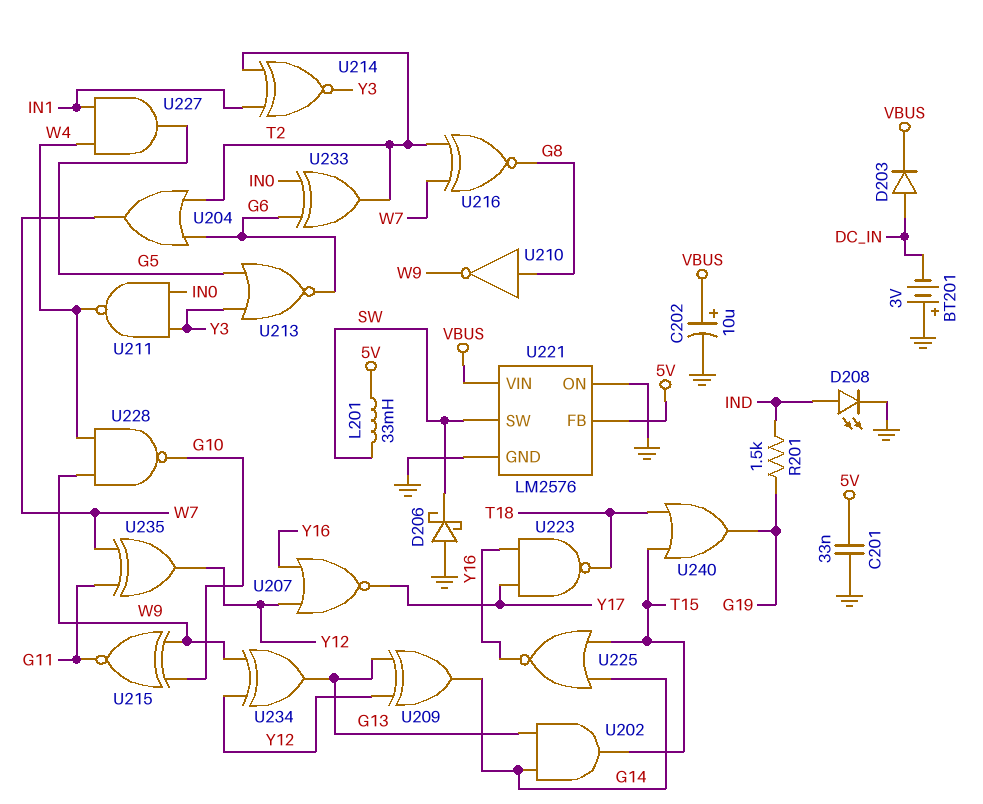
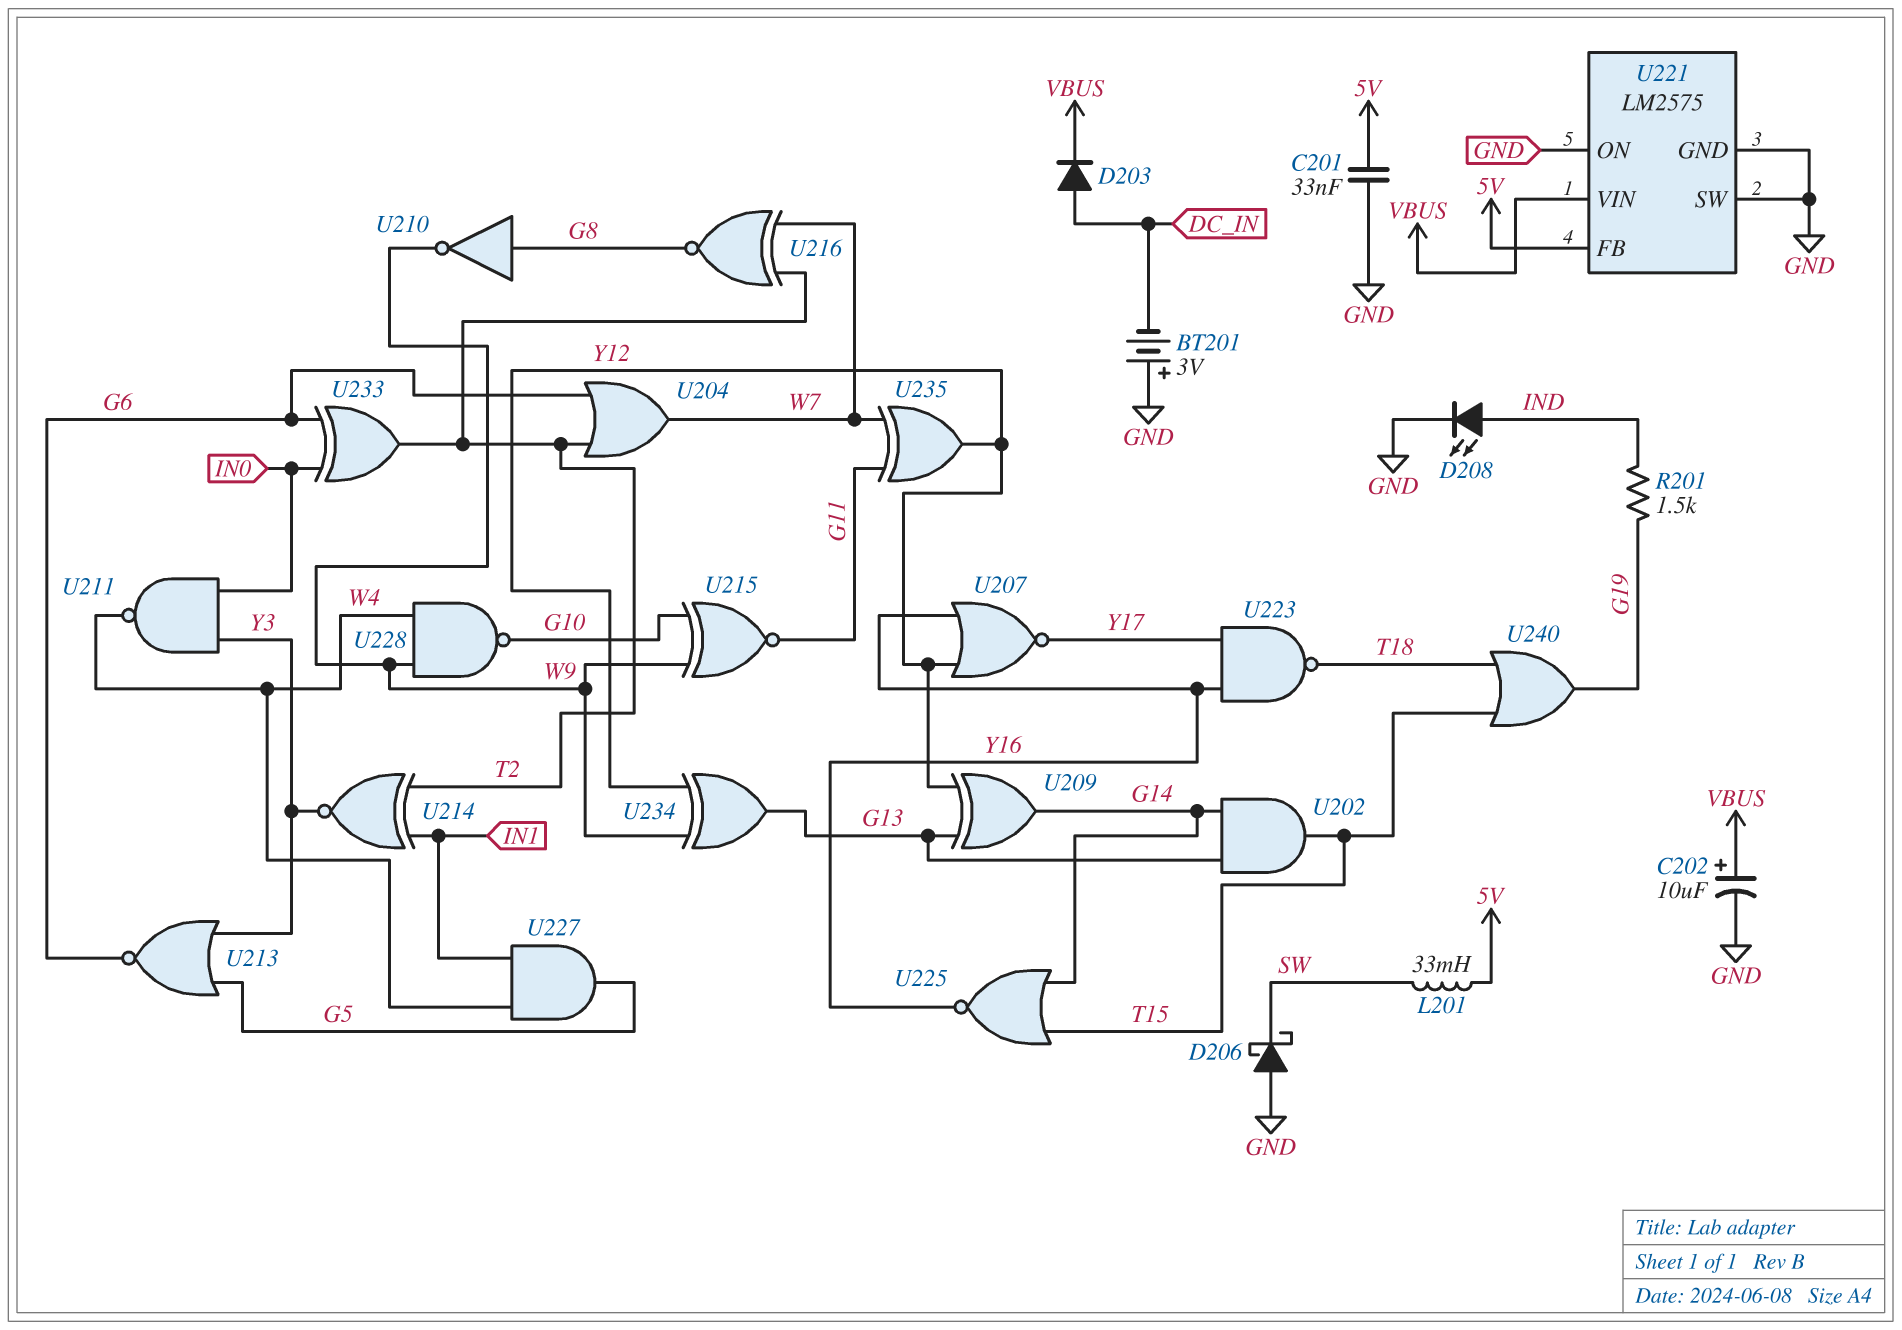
U221: LM2576 -> LM2575
U221 pin SW: SW -> GND

